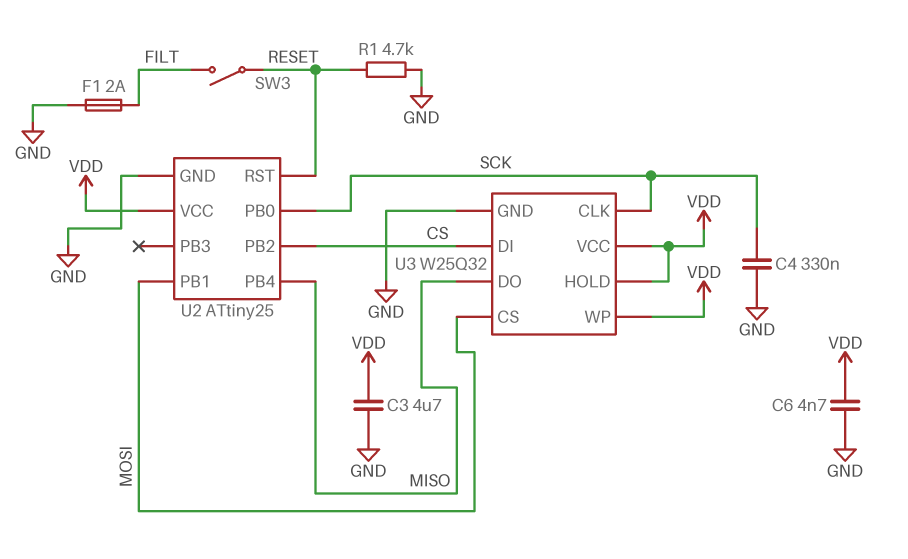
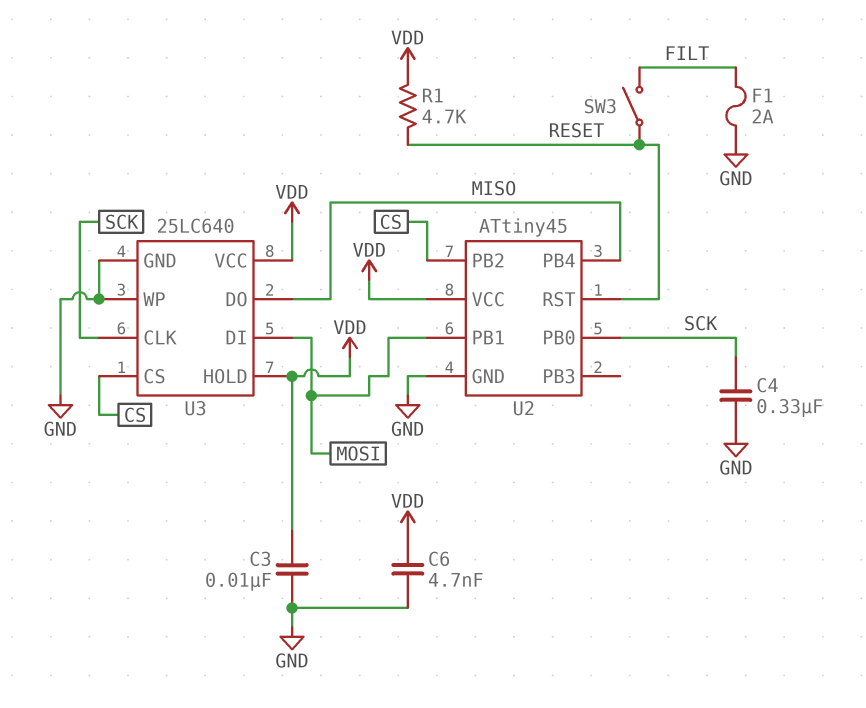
C3: 4.7uF (GND, VDD) -> 10nF (GND, VDD)
R1: 4.7k (GND, RESET) -> 4.7k (RESET, VDD)
U2: ATtiny25 -> ATtiny45
U3: W25Q32 -> 25LC640
U3 pin CS: MOSI -> CS
U3 pin DI: CS -> MOSI
U3 pin WP: VDD -> GND

